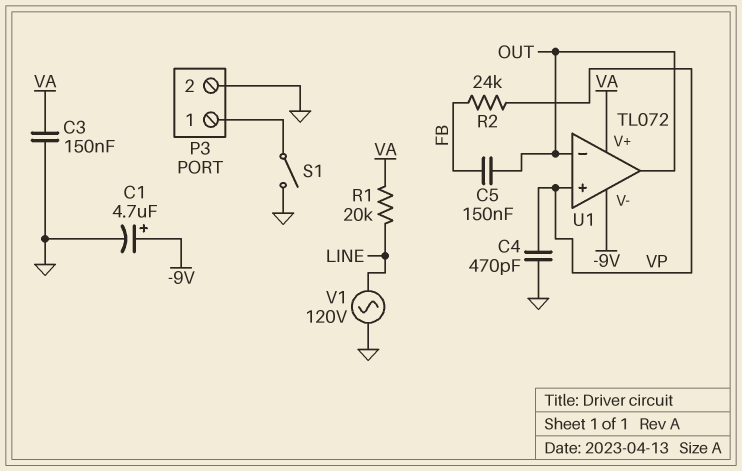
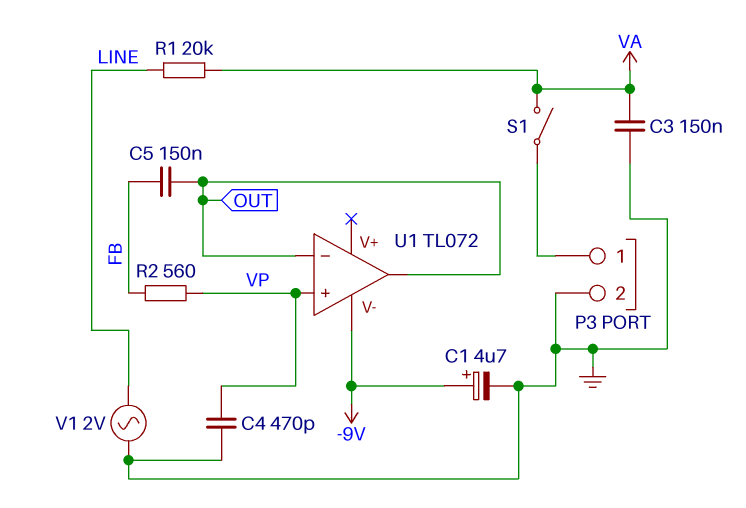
R2: 24k (FB, VP) -> 560 (FB, VP)
S1: switch (GND, P3/1) -> switch (P3/1, VA)
U1 pin V+: VA -> none
V1: AC 120V (GND, LINE) -> AC 2V (GND, LINE)

